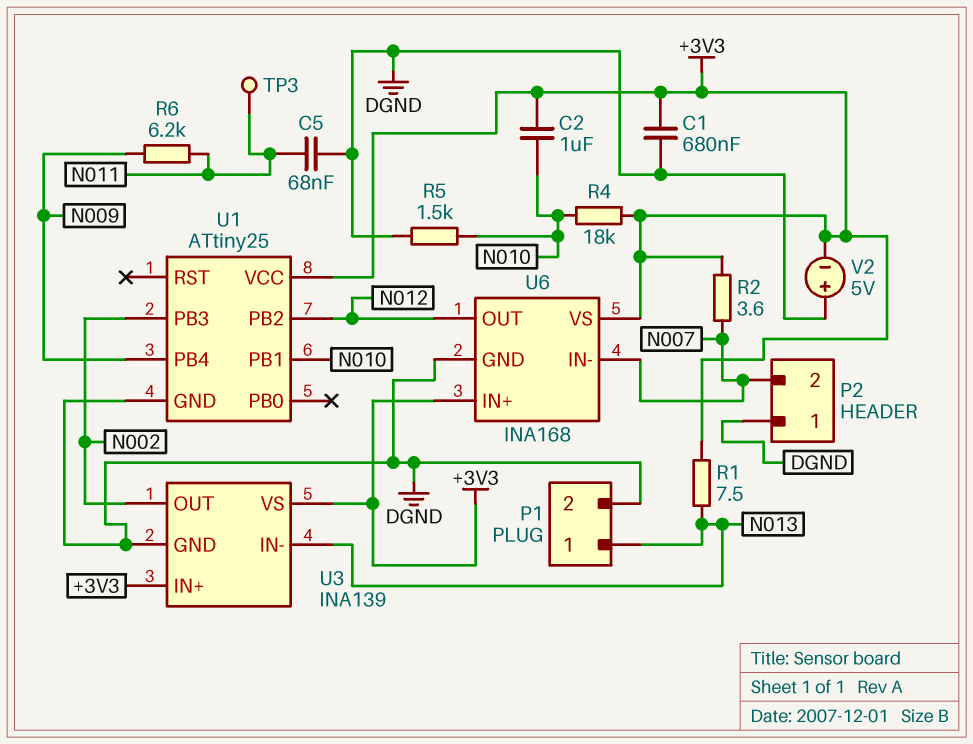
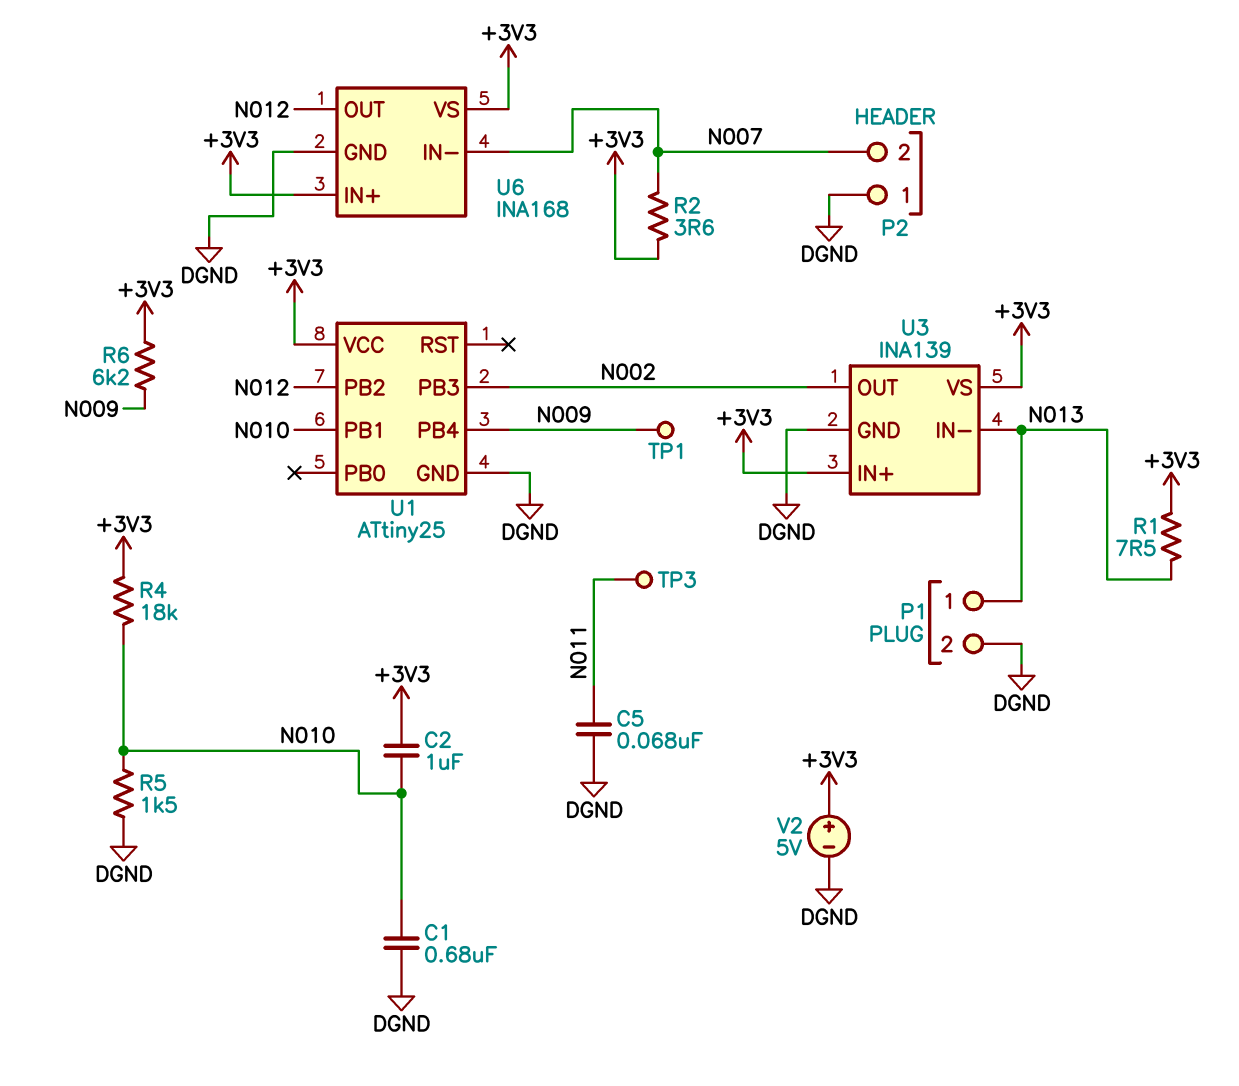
C1: 680nF (+3V3, DGND) -> 680nF (DGND, N010)
R6: 6.2k (N009, N011) -> 6.2k (+3V3, N009)
TP1: none -> test point (N009)
V2: 5V (plus DGND, minus +3V3) -> 5V (plus +3V3, minus DGND)

